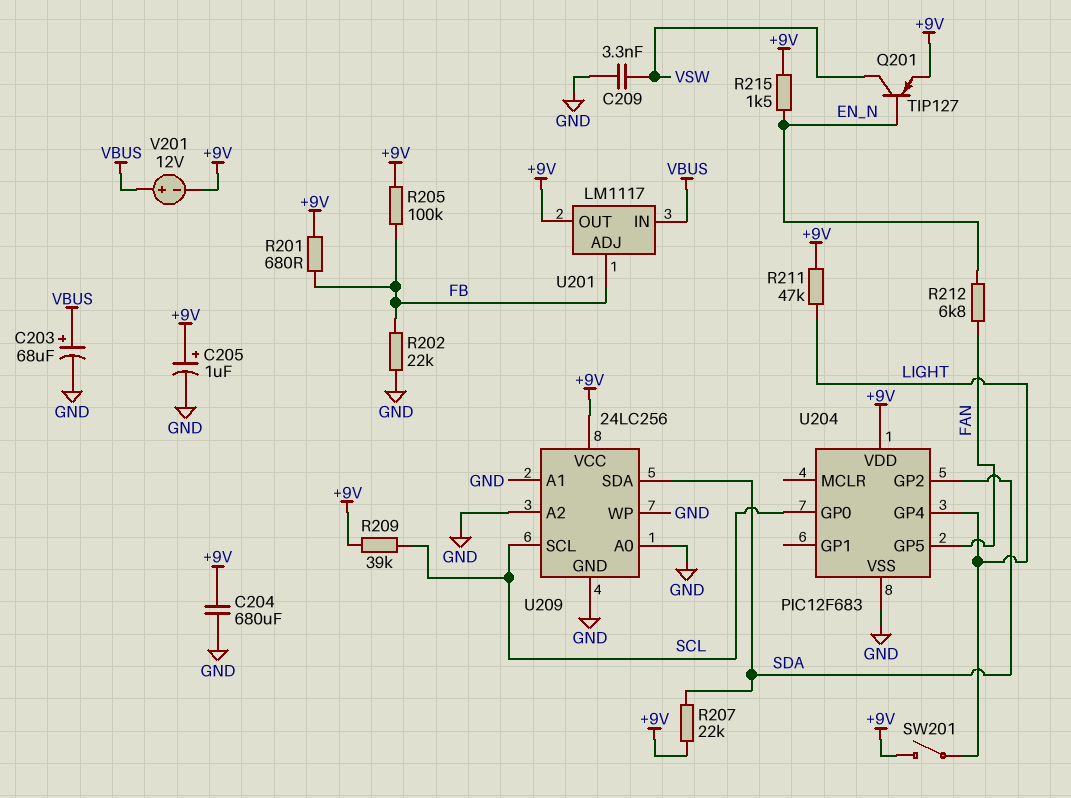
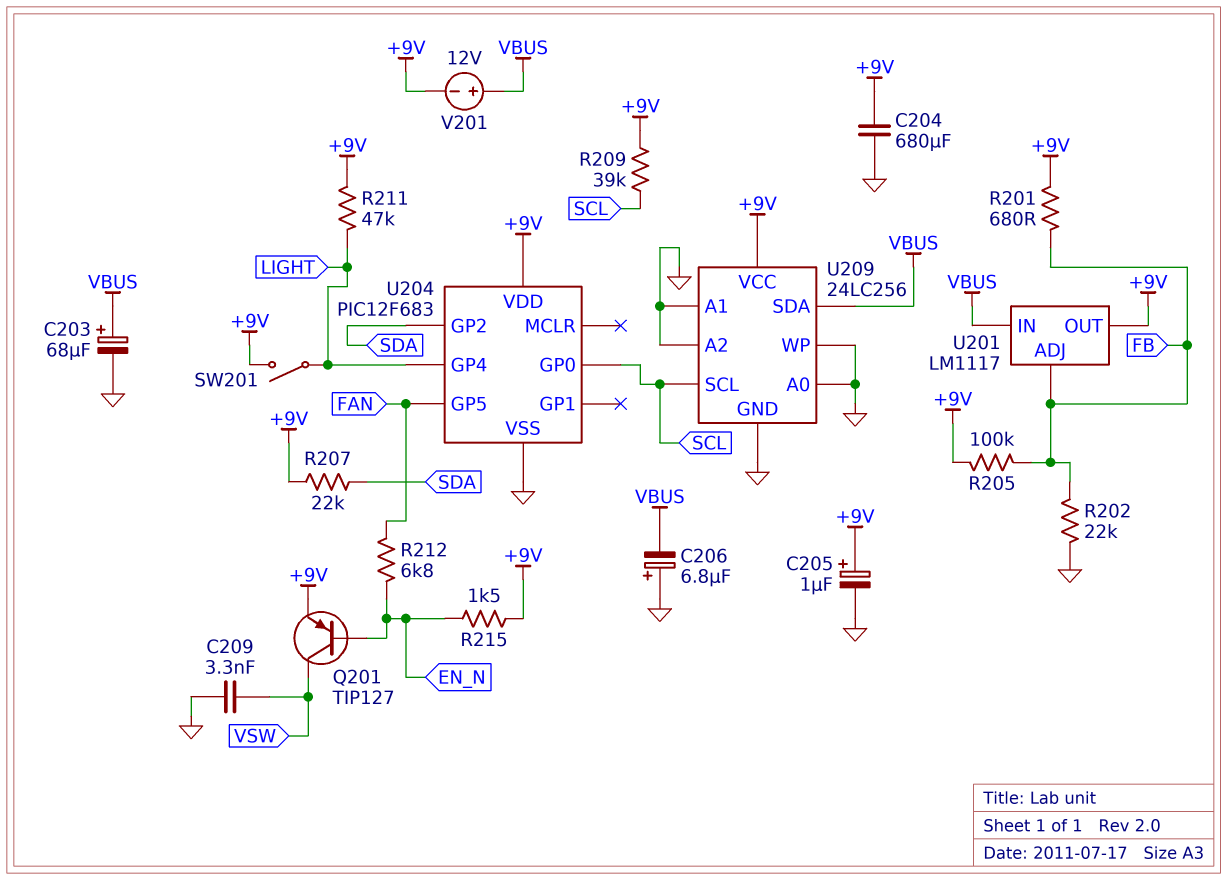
C206: none -> 6.8uF (plus GND, minus VBUS)
U209 pin SDA: SDA -> VBUS

